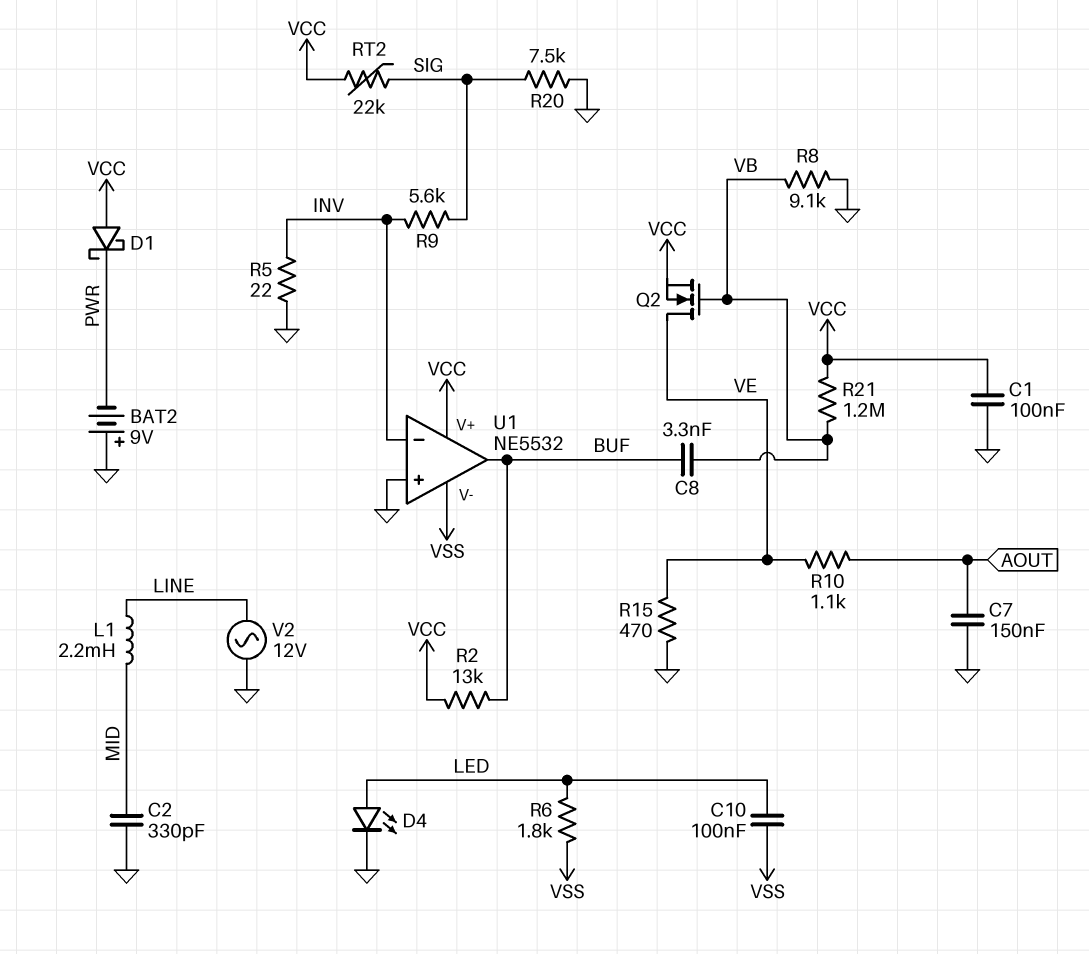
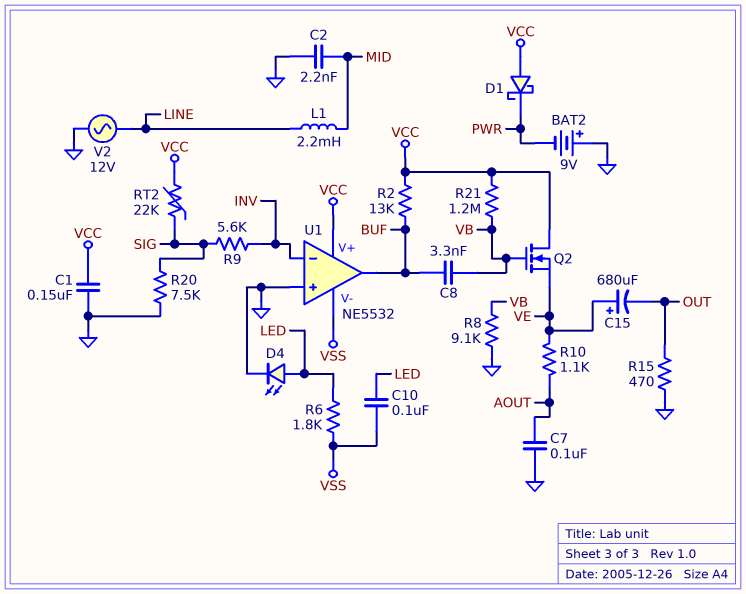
C1: 100nF (GND, VCC) -> 150nF (GND, VCC)
C2: 330pF (GND, MID) -> 2.2nF (GND, MID)
C7: 150nF (AOUT, GND) -> 100nF (AOUT, GND)
C15: none -> 680uF (plus VE, minus OUT)
Q2: NMOS (G VB, D VE, S VCC) -> NMOS (G VB, D VCC, S VE)
R5: 22 (GND, INV) -> none
R15: 470 (GND, VE) -> 470 (GND, OUT)

